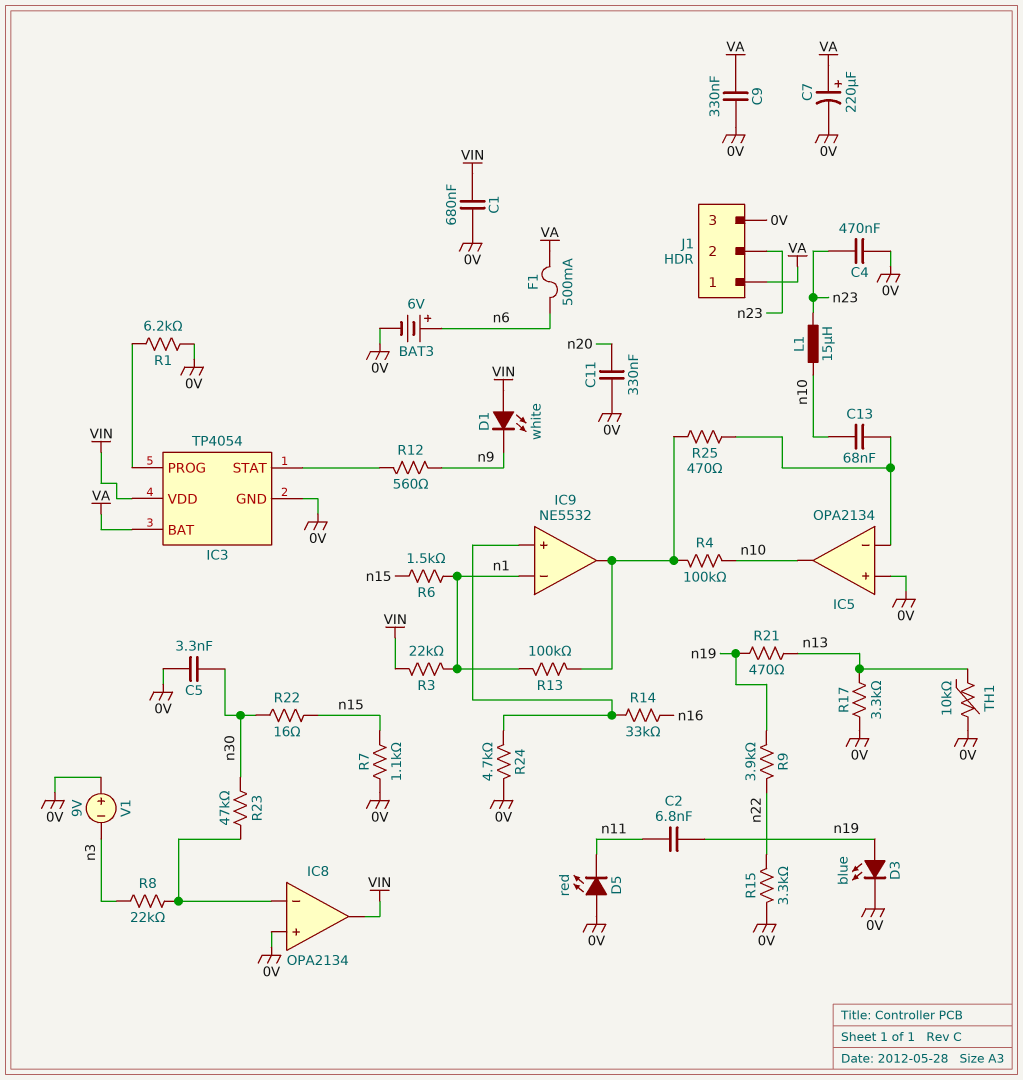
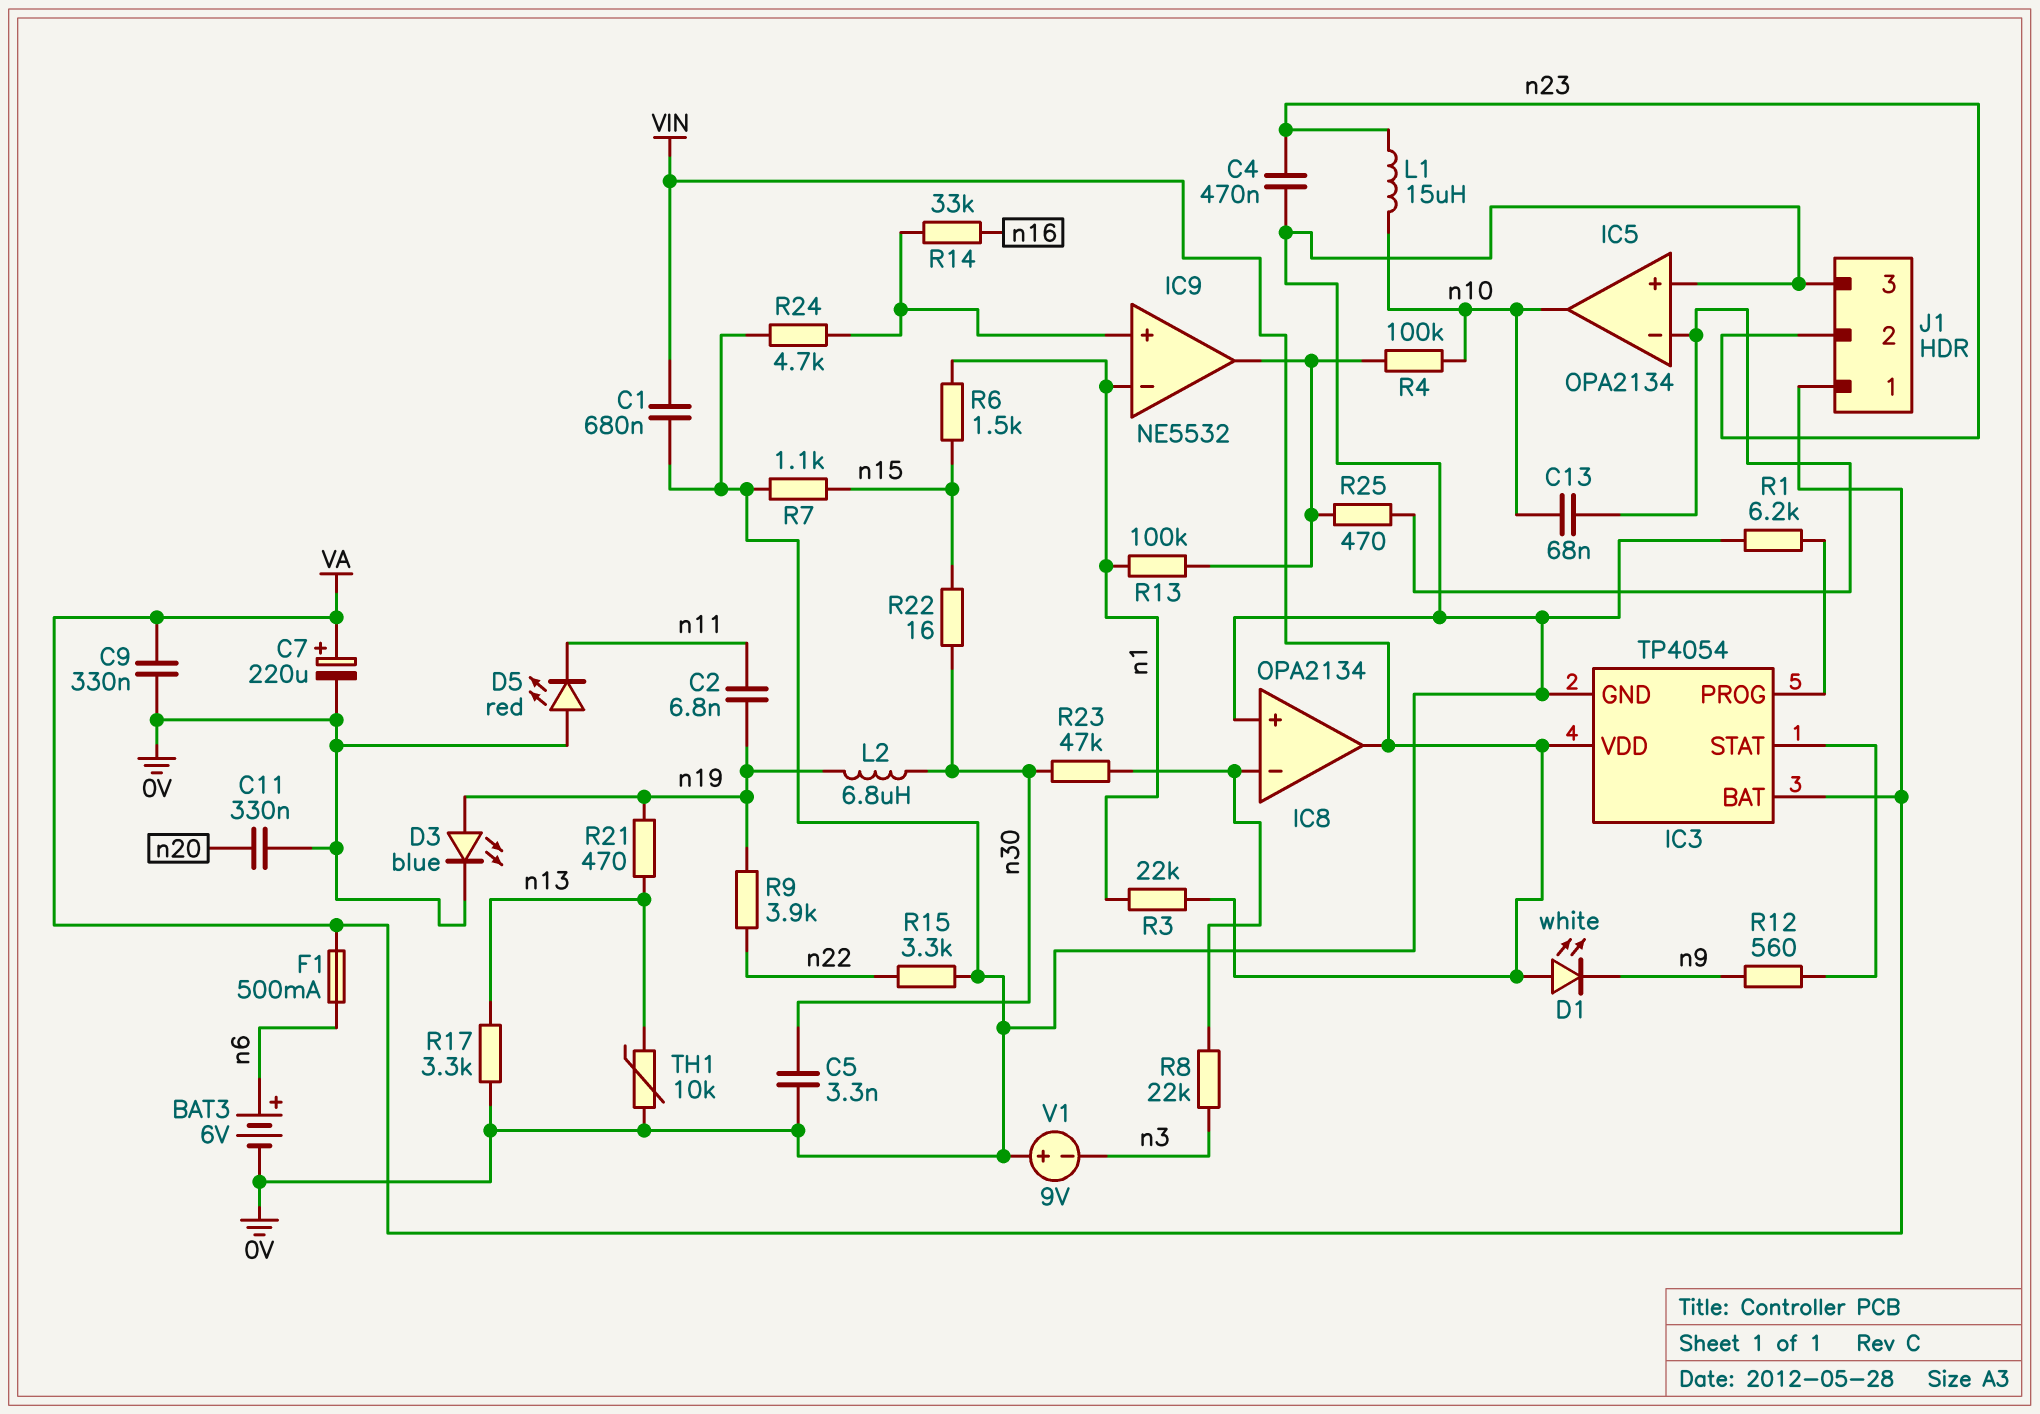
L2: none -> 6.8uH (n19, n30)

